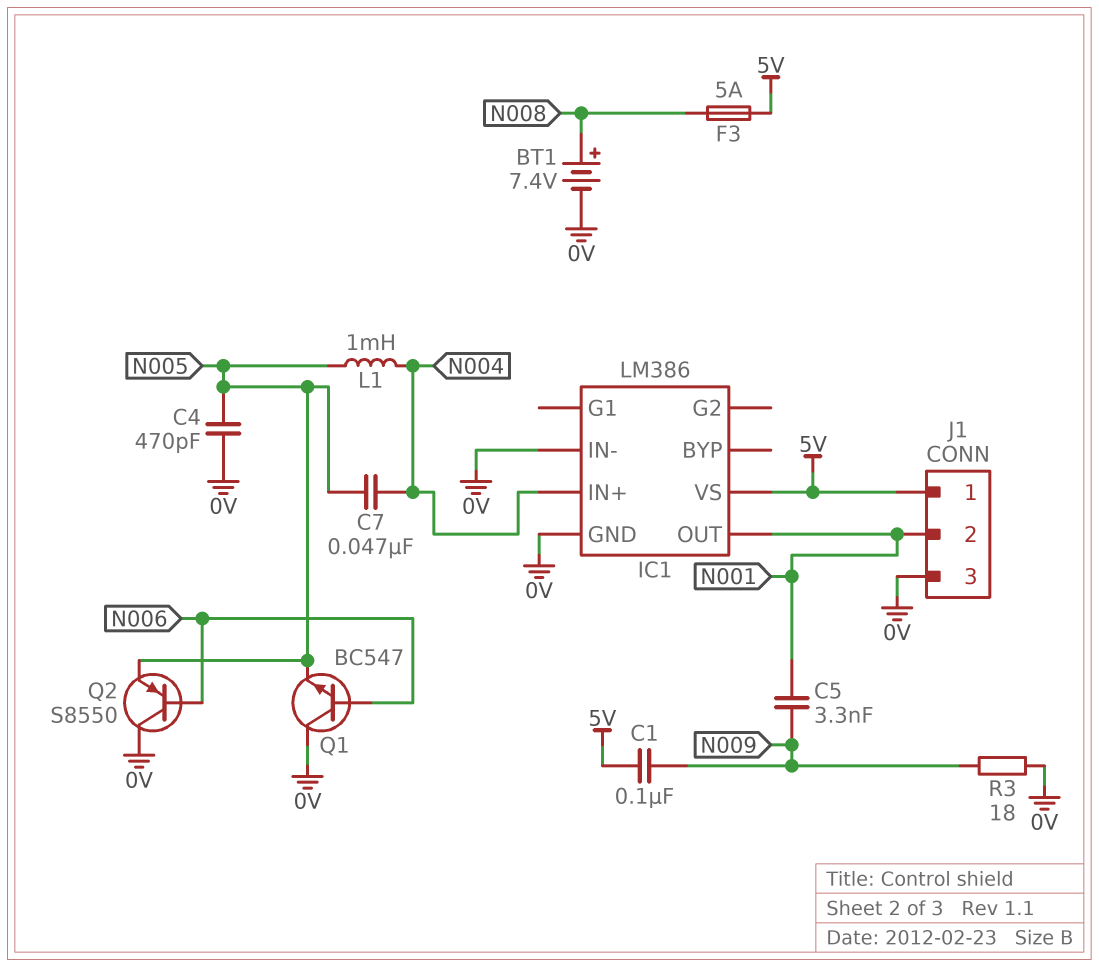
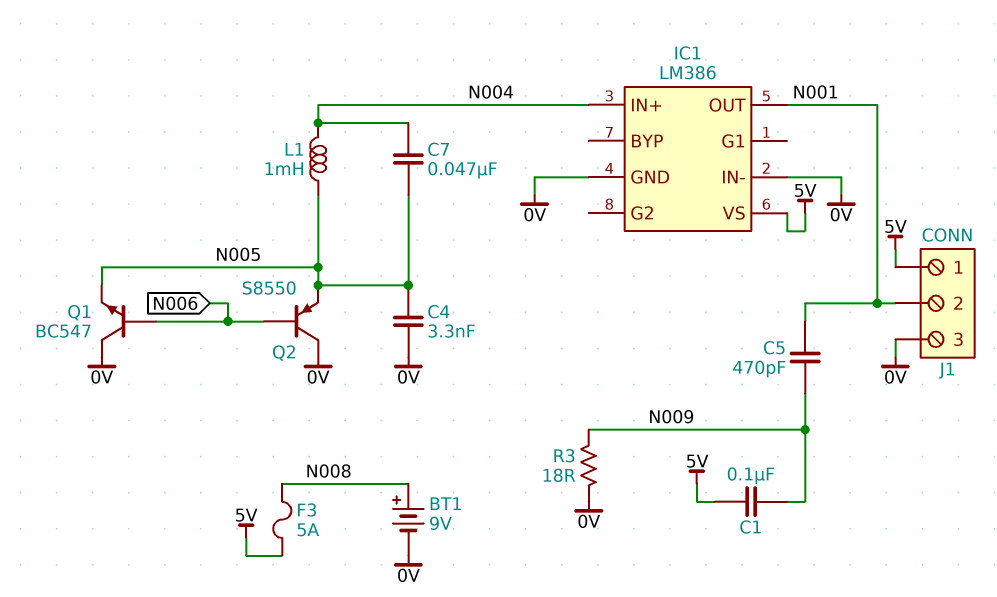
BT1: 7.4V (plus N008, minus 0V) -> 9V (plus N008, minus 0V)
C4: 470pF (0V, N005) -> 3.3nF (0V, N005)
C5: 3.3nF (N001, N009) -> 470pF (N001, N009)

